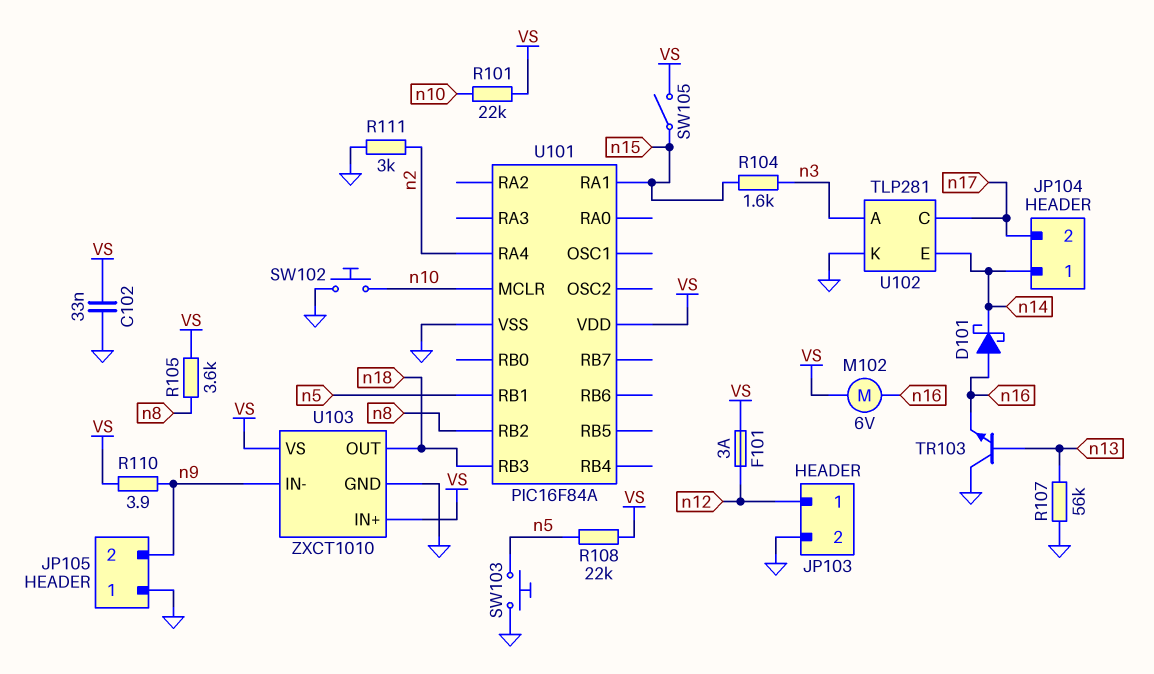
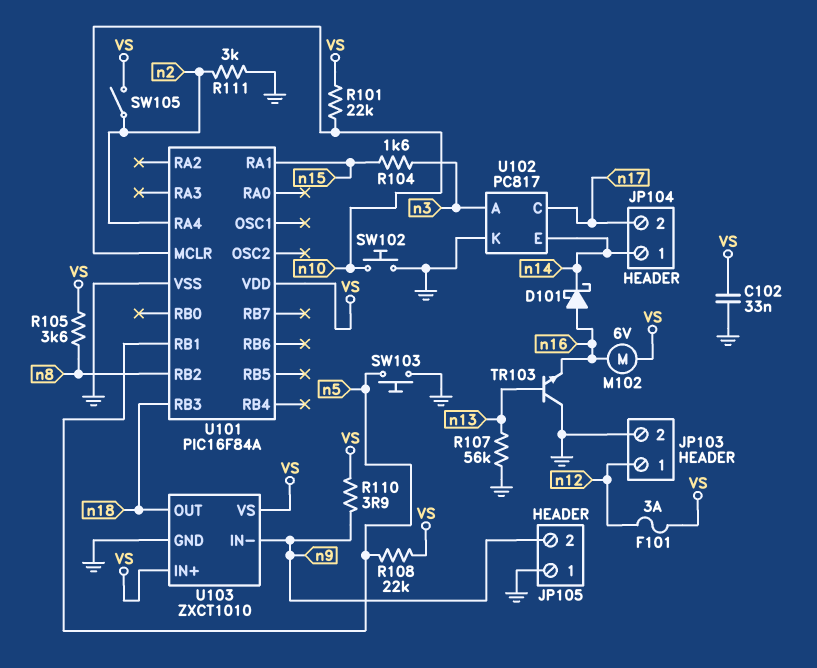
SW105: switch (VS, n15) -> switch (VS, n2)
U102: TLP281 -> PC817

